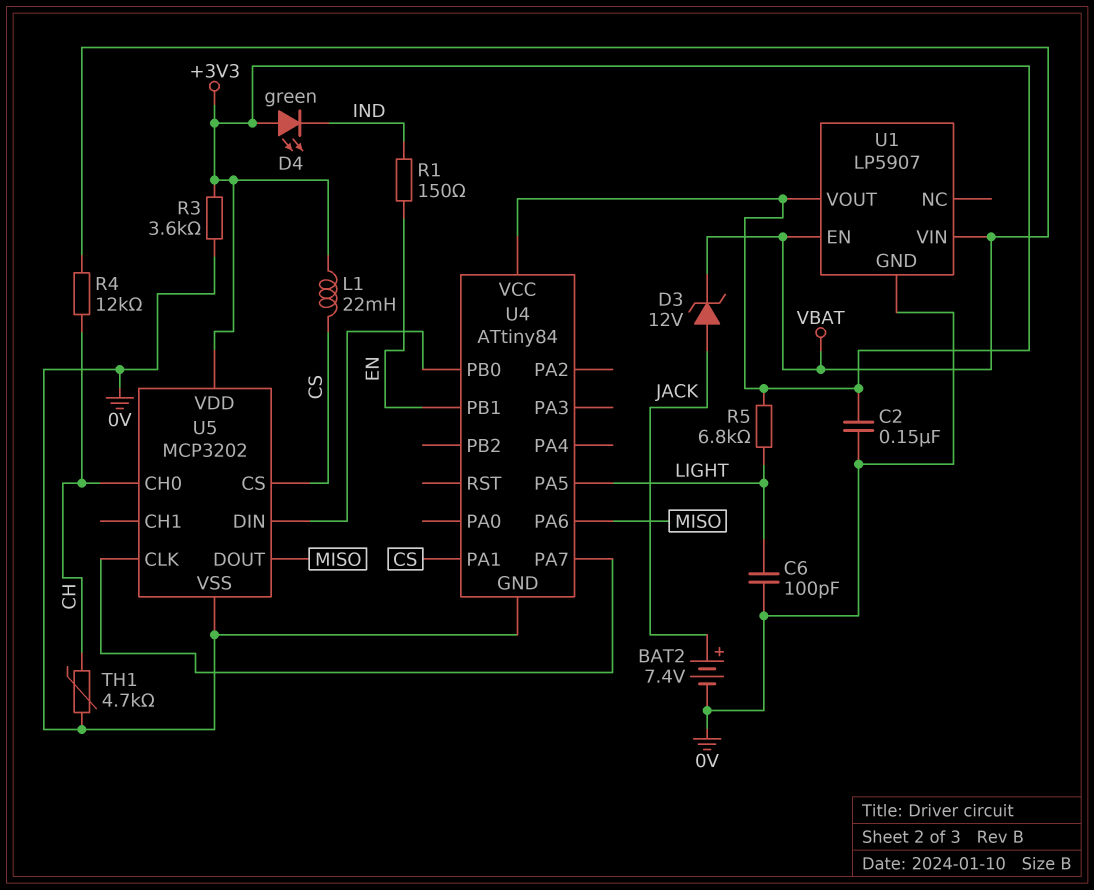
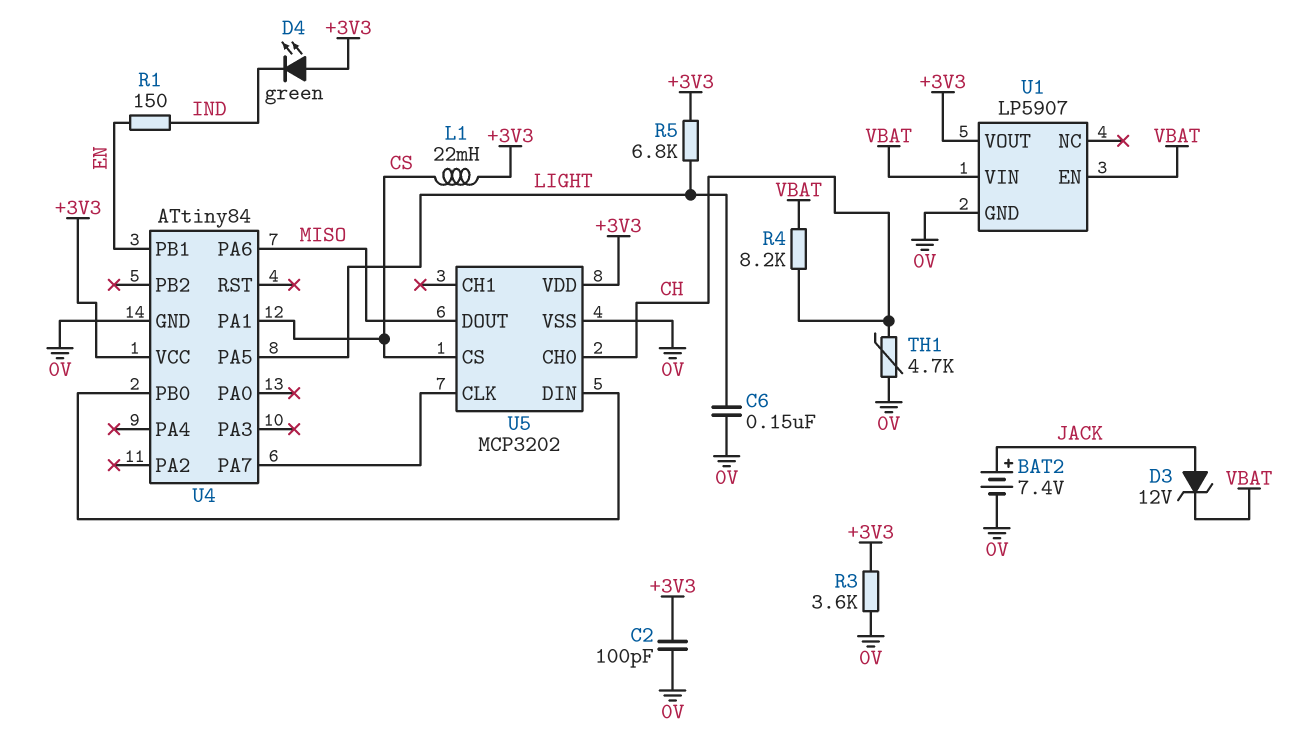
C2: 150nF (+3V3, 0V) -> 100pF (+3V3, 0V)
C6: 100pF (0V, LIGHT) -> 150nF (0V, LIGHT)
R4: 12k (CH, VBAT) -> 8.2k (CH, VBAT)

